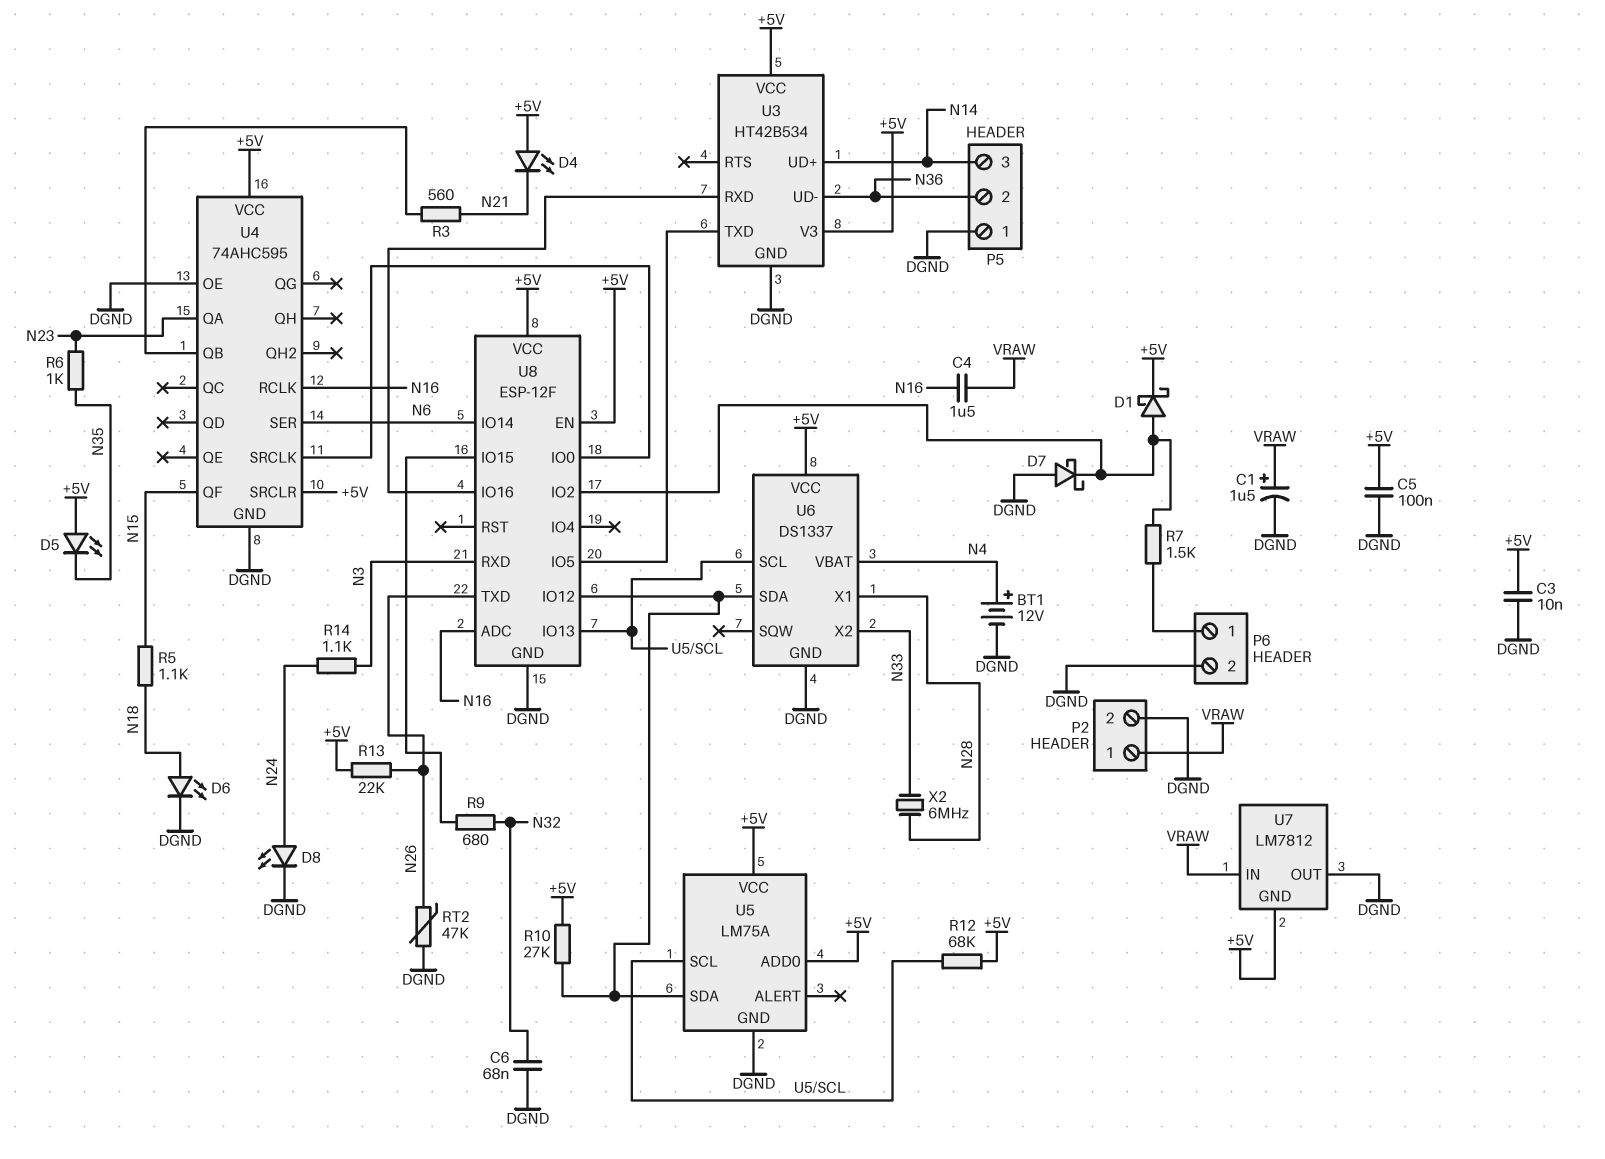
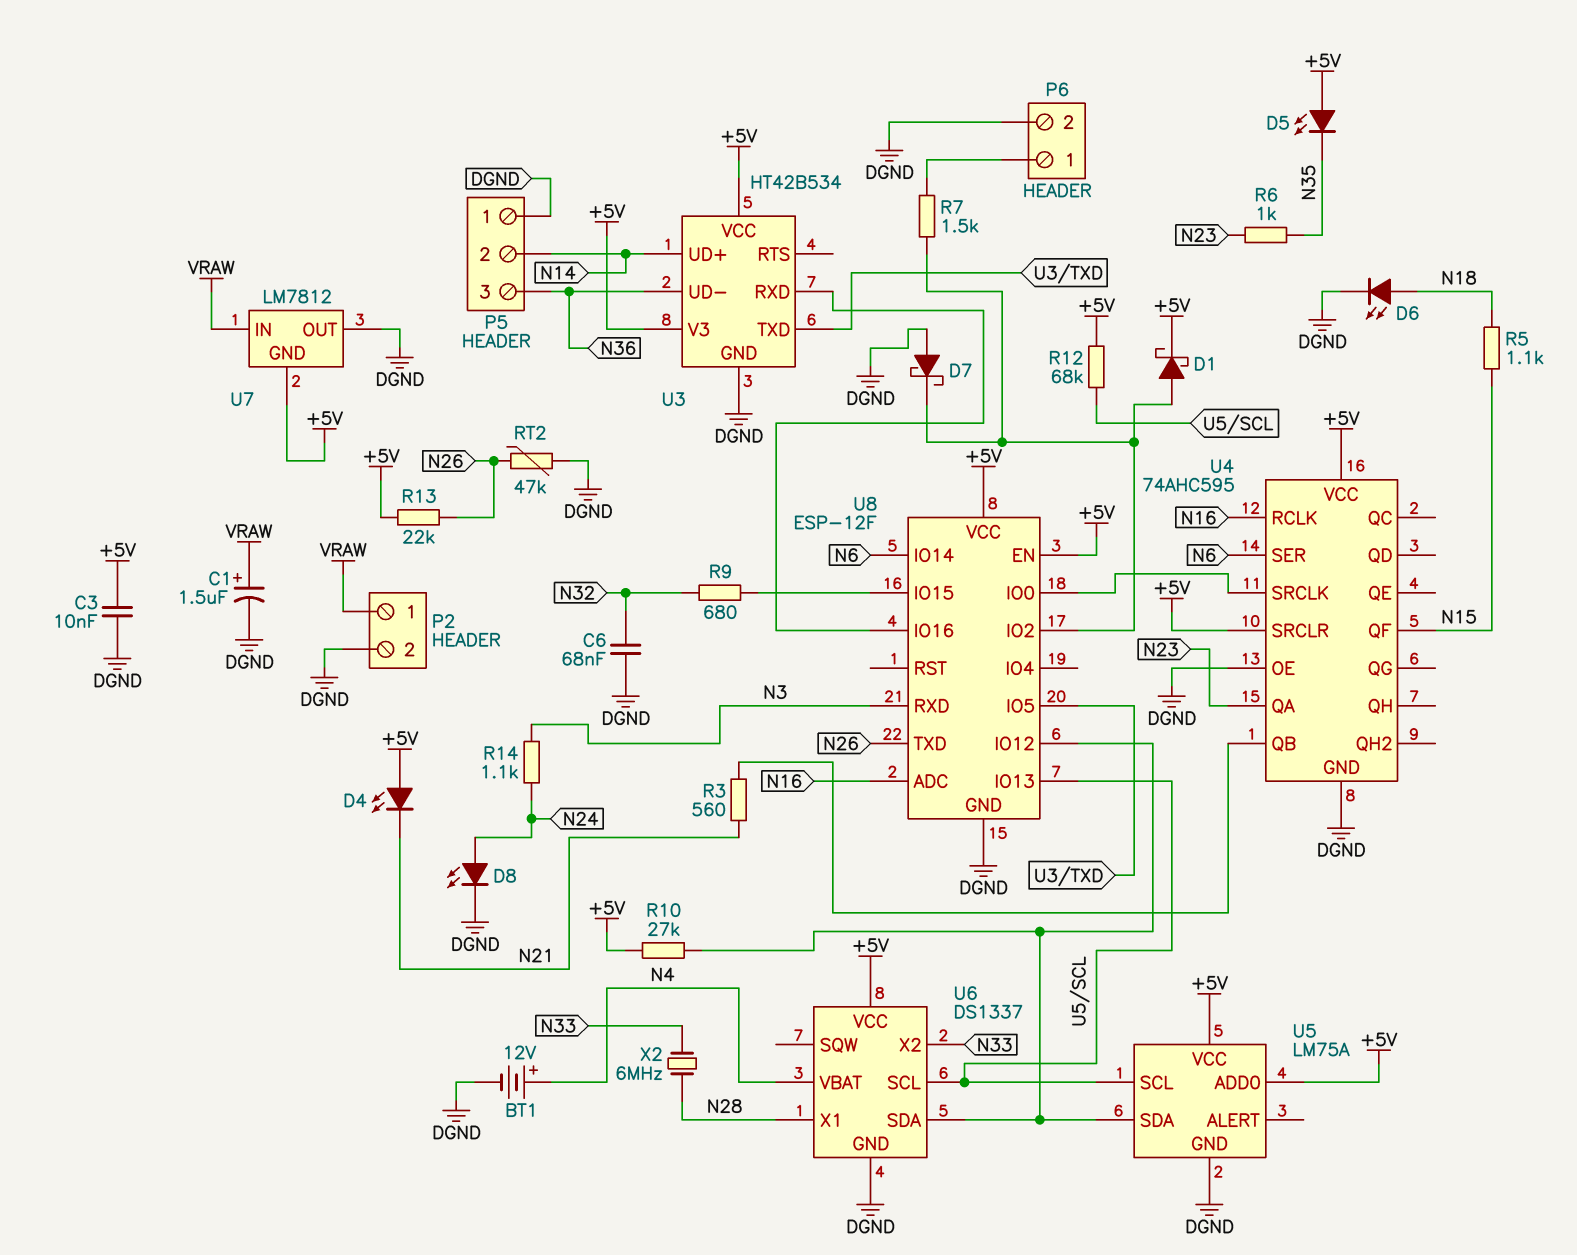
C4: 1.5uF (N16, VRAW) -> none
C5: 100nF (+5V, DGND) -> none
P5 pin 2: N36 -> N14
P5 pin 3: N14 -> N36

